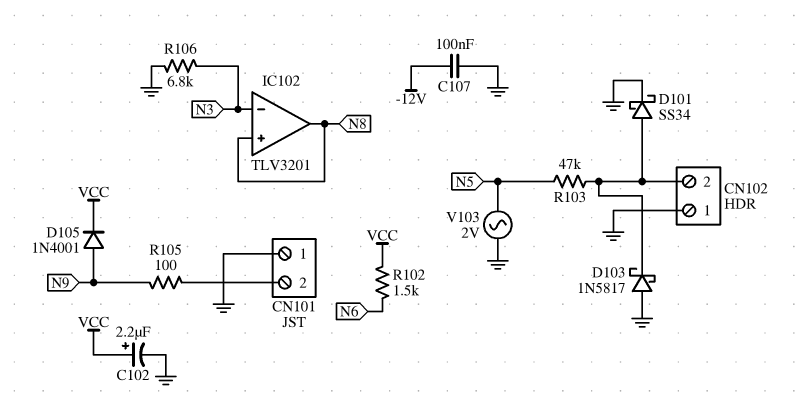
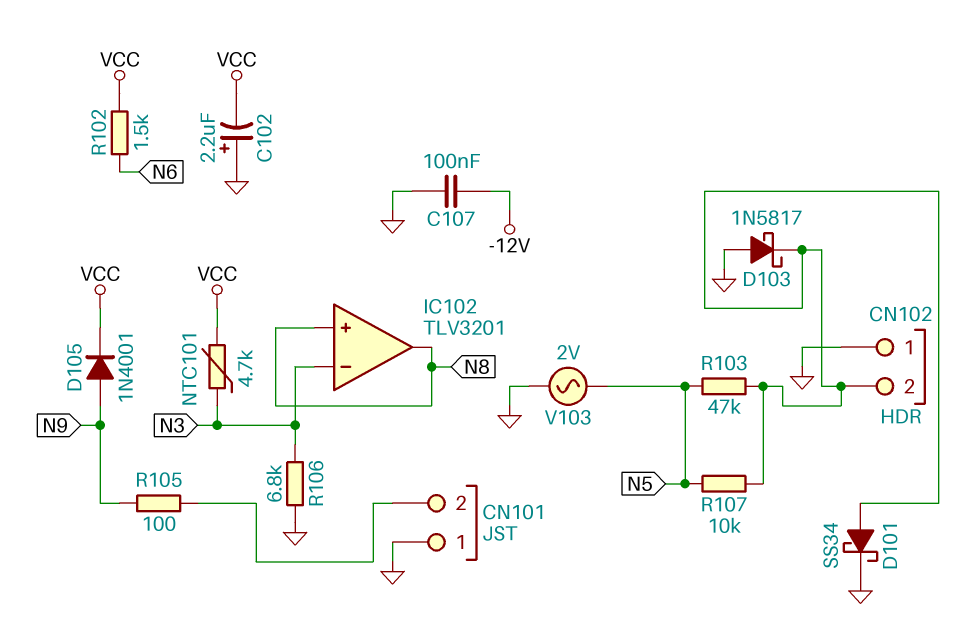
C102: 2.2uF (plus VCC, minus GND) -> 2.2uF (plus GND, minus VCC)
NTC101: none -> 4.7k (N3, VCC)
R107: none -> 10k (CN102/2, N5)

